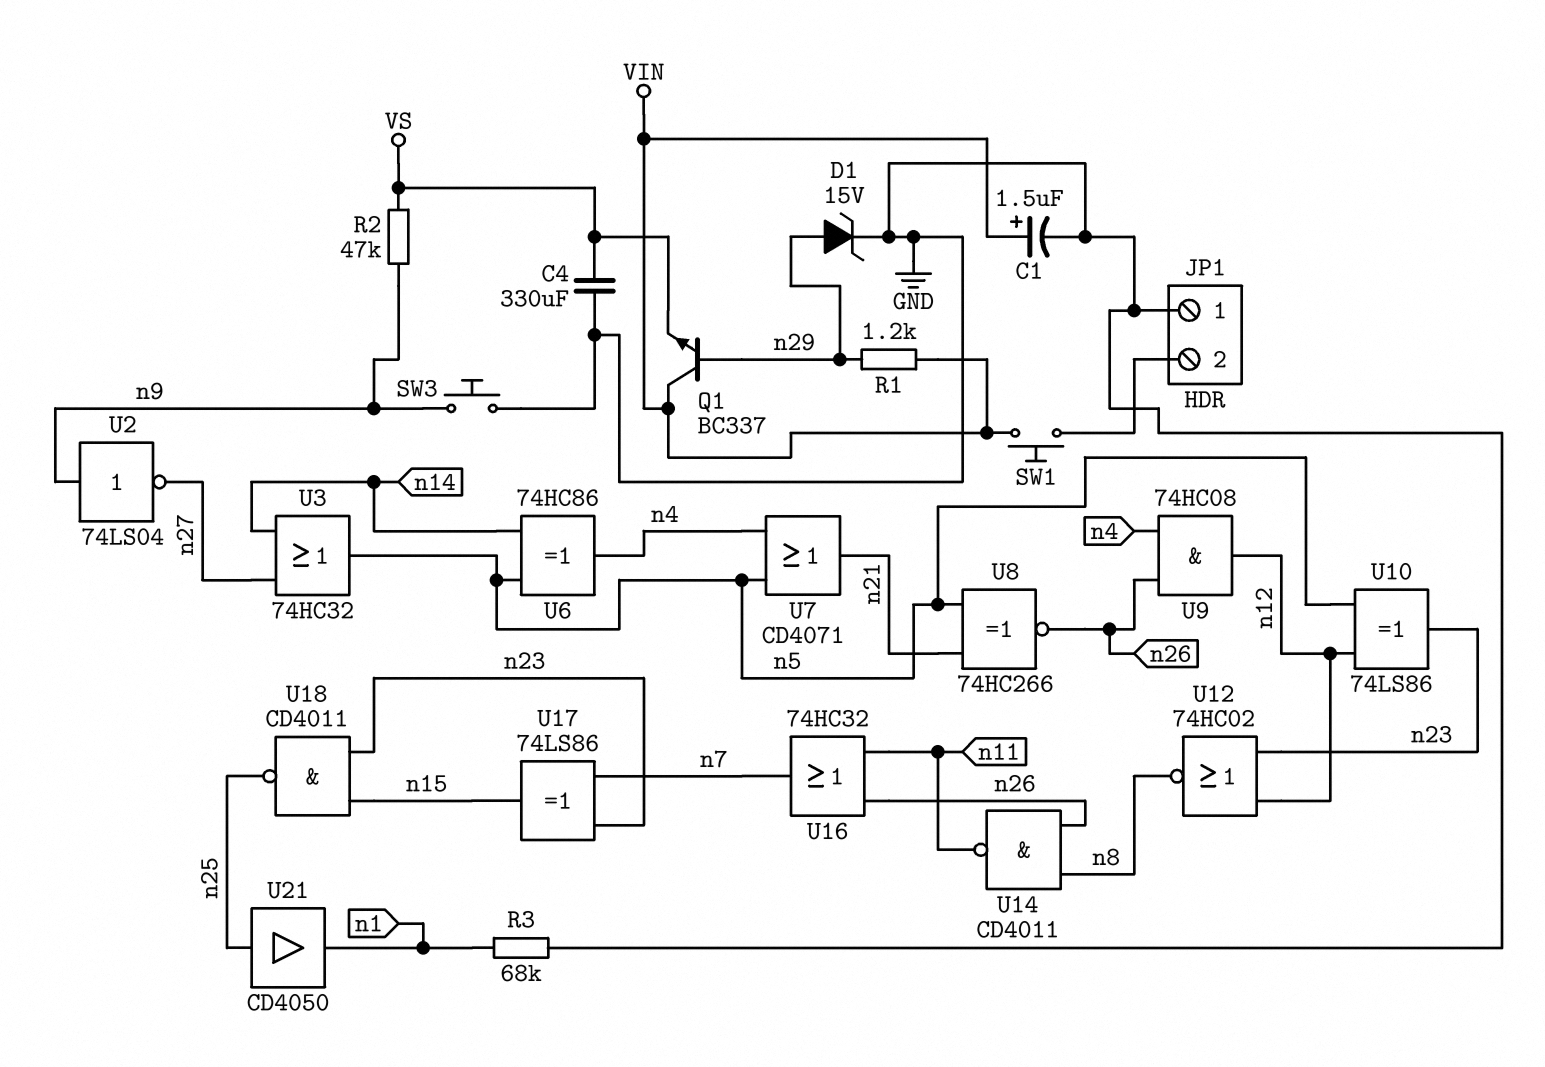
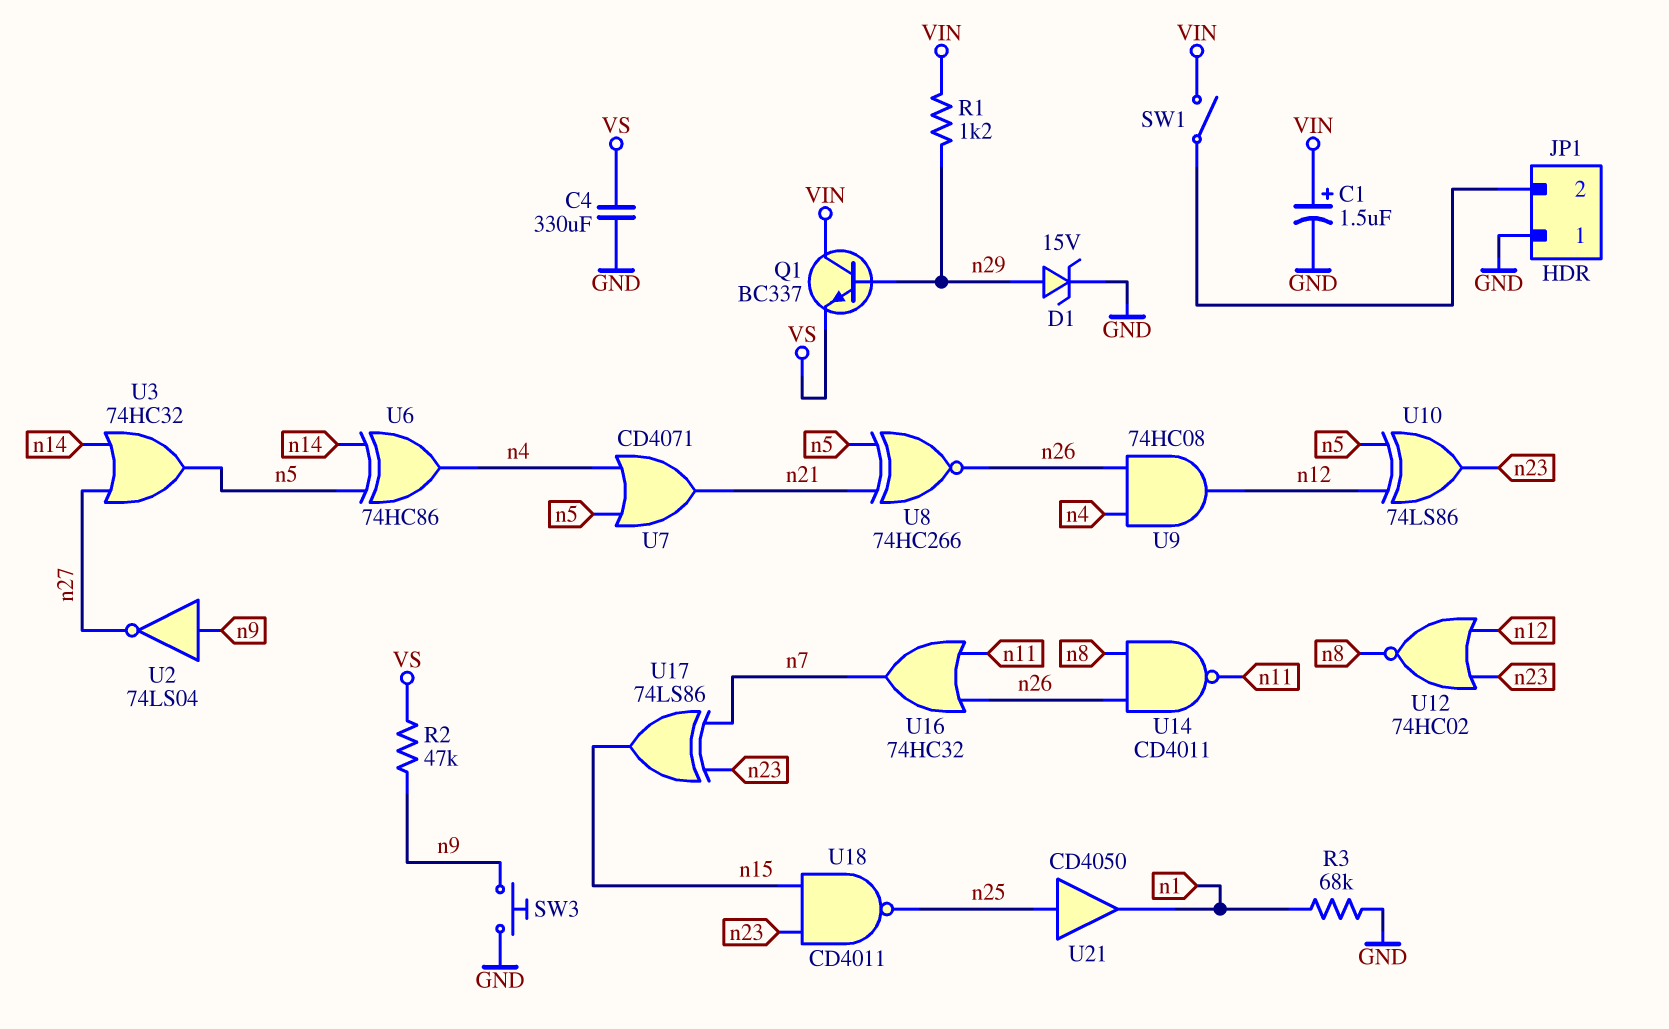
SW1: button (JP1/2, VIN) -> switch (JP1/2, VIN)

